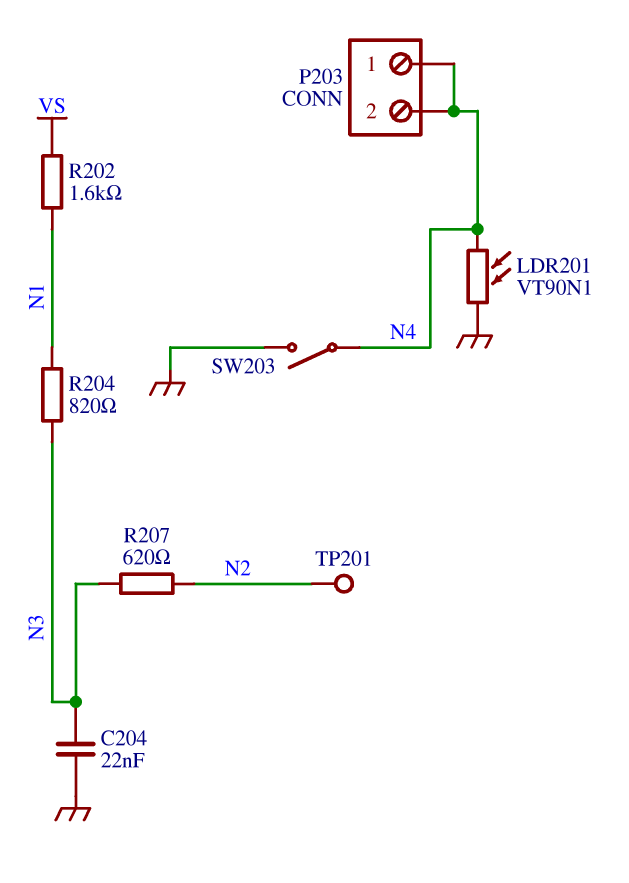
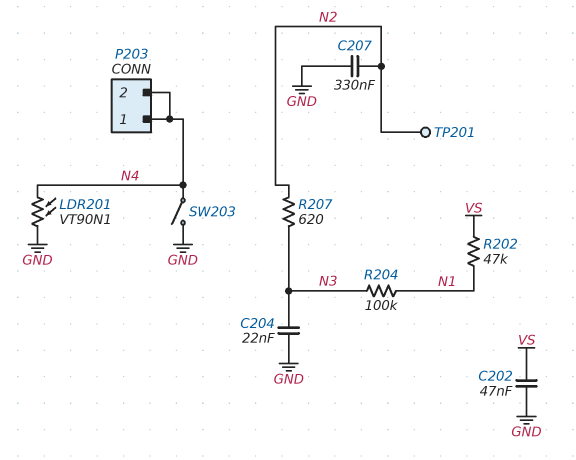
C202: none -> 47nF (GND, VS)
C207: none -> 330nF (GND, N2)
R202: 1.6k (N1, VS) -> 47k (N1, VS)
R204: 820 (N1, N3) -> 100k (N1, N3)

